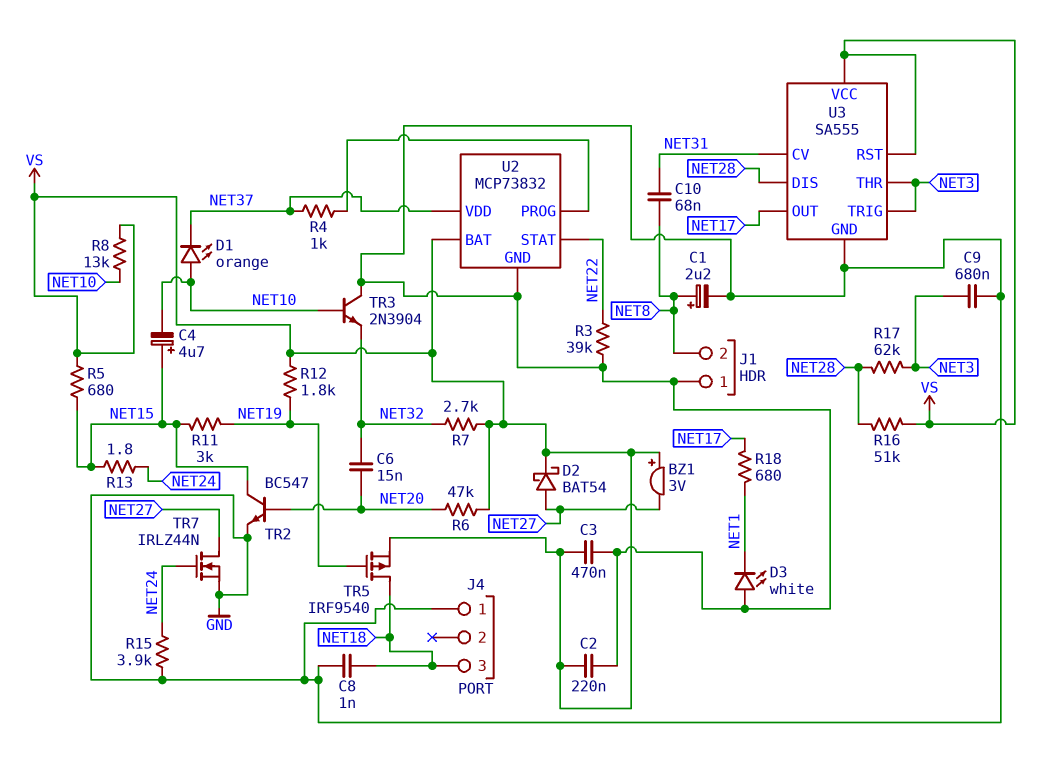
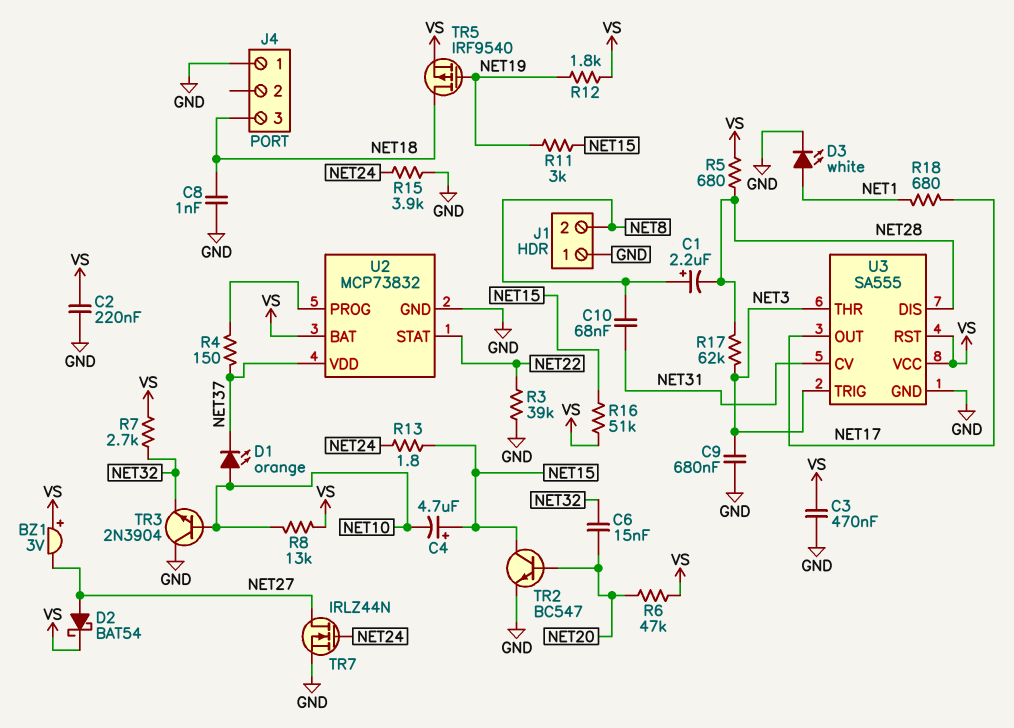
C1: 2.2uF (plus NET8, minus GND) -> 2.2uF (plus NET8, minus NET28)
D3: LED white (A GND, K NET1) -> LED white (A NET1, K GND)
R4: 1k (NET37, U2/PROG) -> 150 (NET37, U2/PROG)
R5: 680 (NET15, VS) -> 680 (NET28, VS)
R16: 51k (NET28, VS) -> 51k (NET15, VS)

